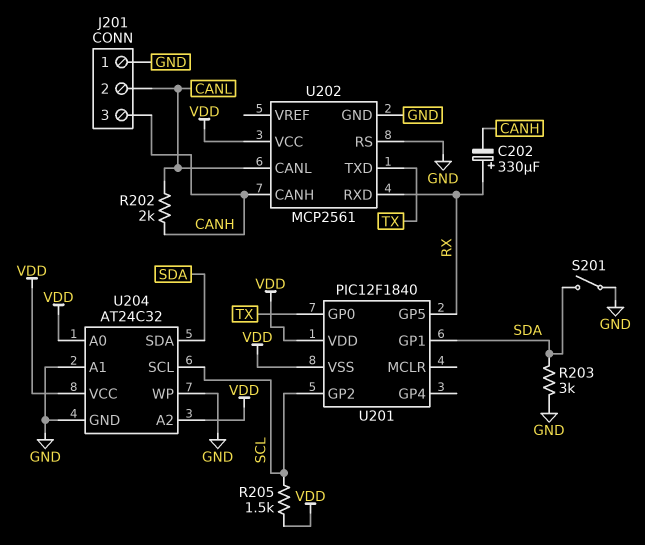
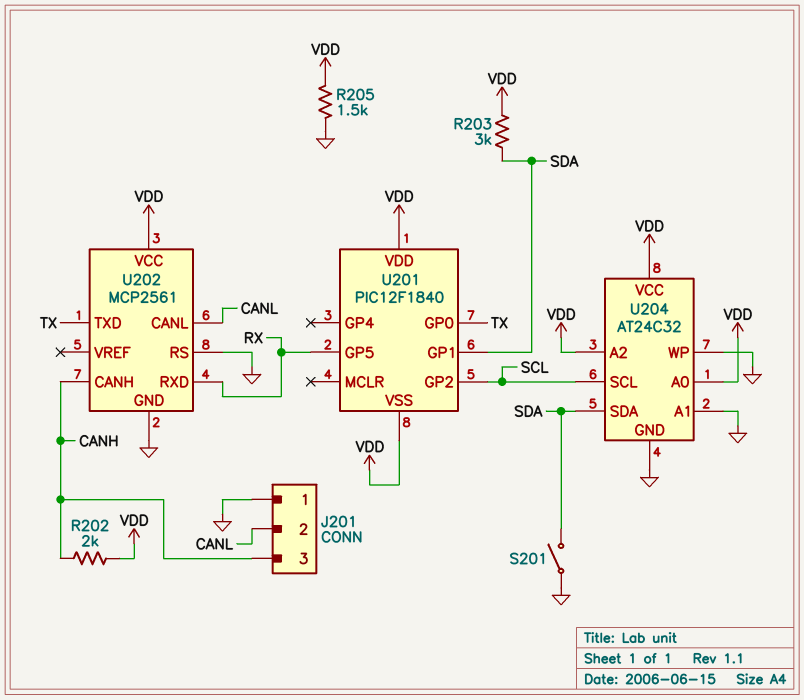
C202: 330uF (plus RX, minus CANH) -> none
R202: 2k (CANH, CANL) -> 2k (CANH, VDD)
R203: 3k (GND, SDA) -> 3k (SDA, VDD)
R205: 1.5k (SCL, VDD) -> 1.5k (GND, VDD)

